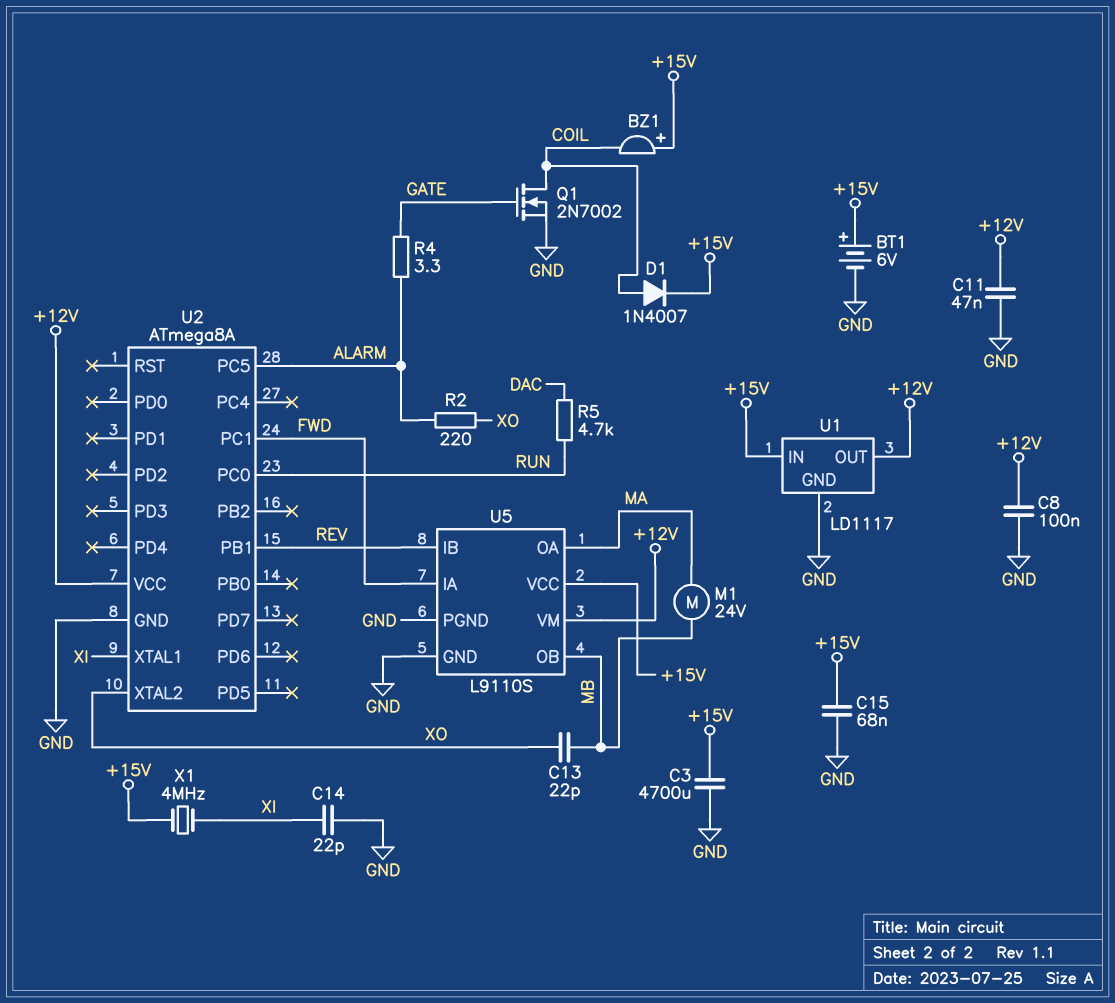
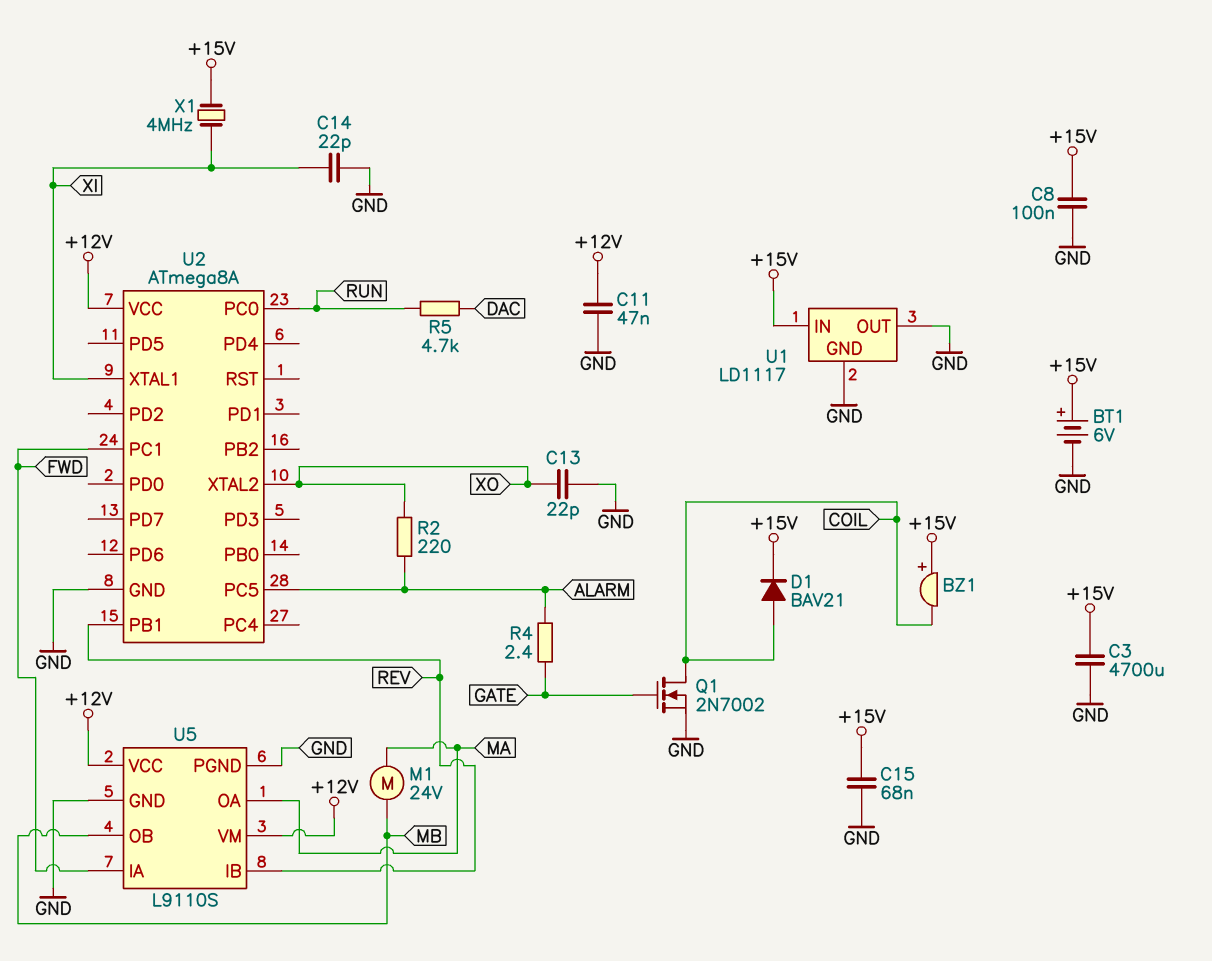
C8: 100nF (+12V, GND) -> 100nF (+15V, GND)
C13: 22pF (MB, XO) -> 22pF (GND, XO)
D1: diode 1N4007 (A COIL, K +15V) -> diode BAV21 (A COIL, K +15V)
R4: 3.3 (ALARM, GATE) -> 2.4 (ALARM, GATE)
U1 pin OUT: +12V -> GND
U5 pin VCC: +15V -> +12V

